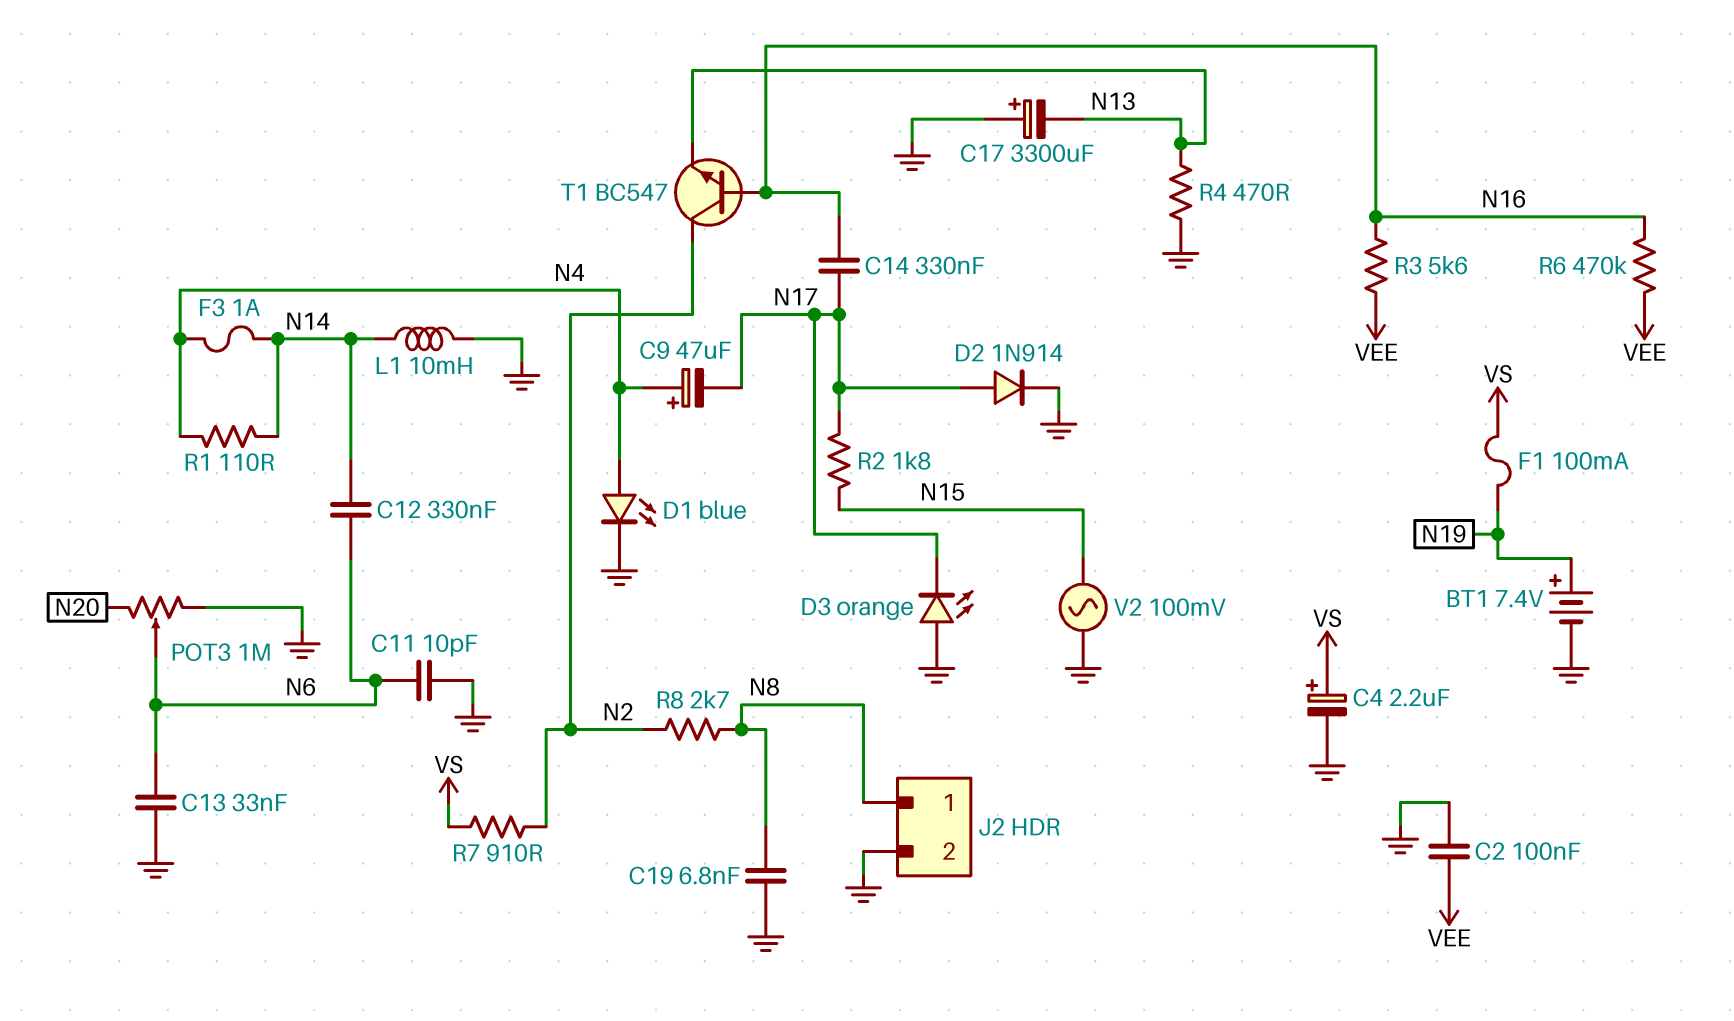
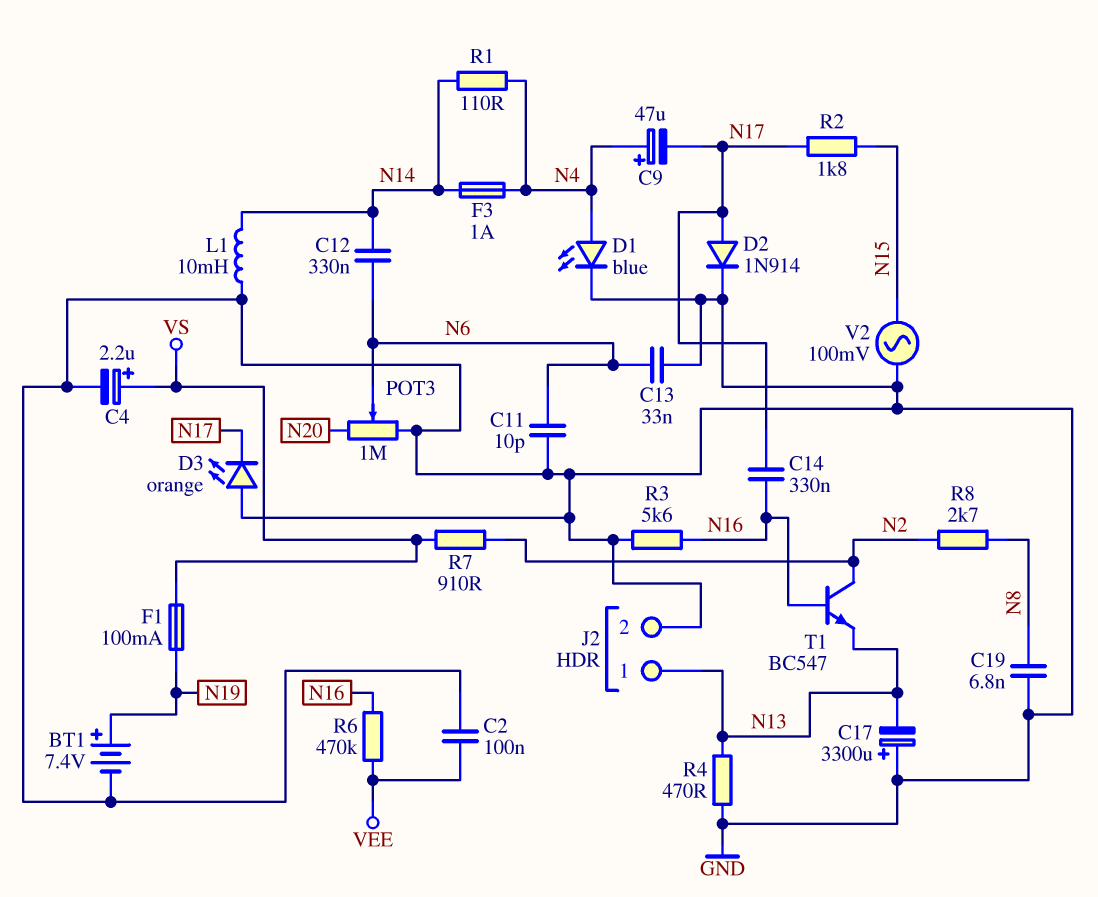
J2 pin 1: N8 -> N13
R3: 5.6k (N16, VEE) -> 5.6k (GND, N16)

